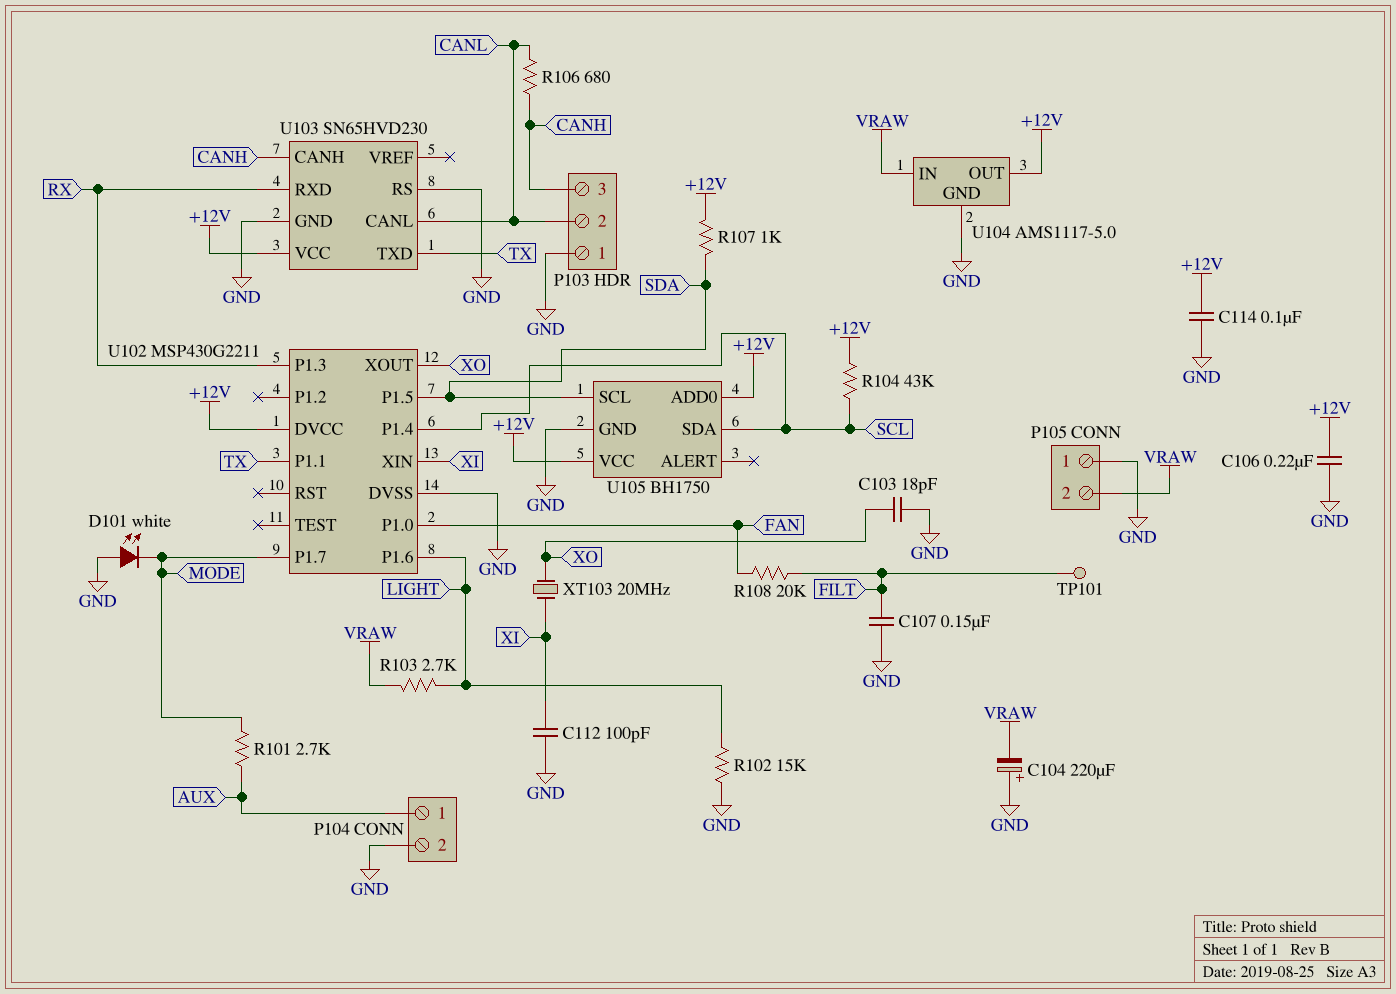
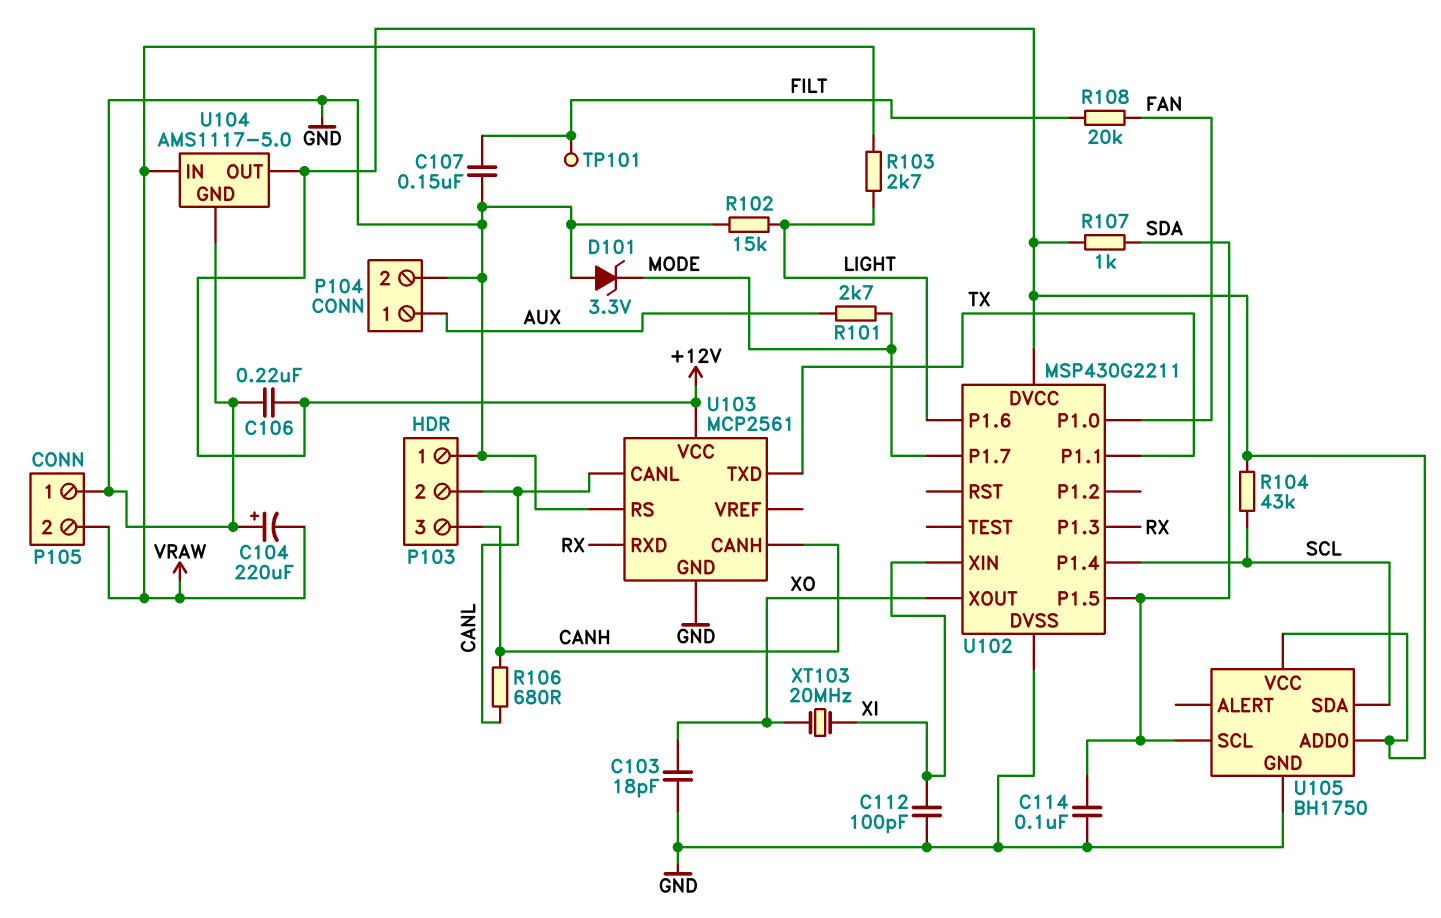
C114: 100nF (+12V, GND) -> 100nF (GND, SDA)
D101: LED white (A GND, K MODE) -> zener 3.3V (A GND, K MODE)
U103: SN65HVD230 -> MCP2561

